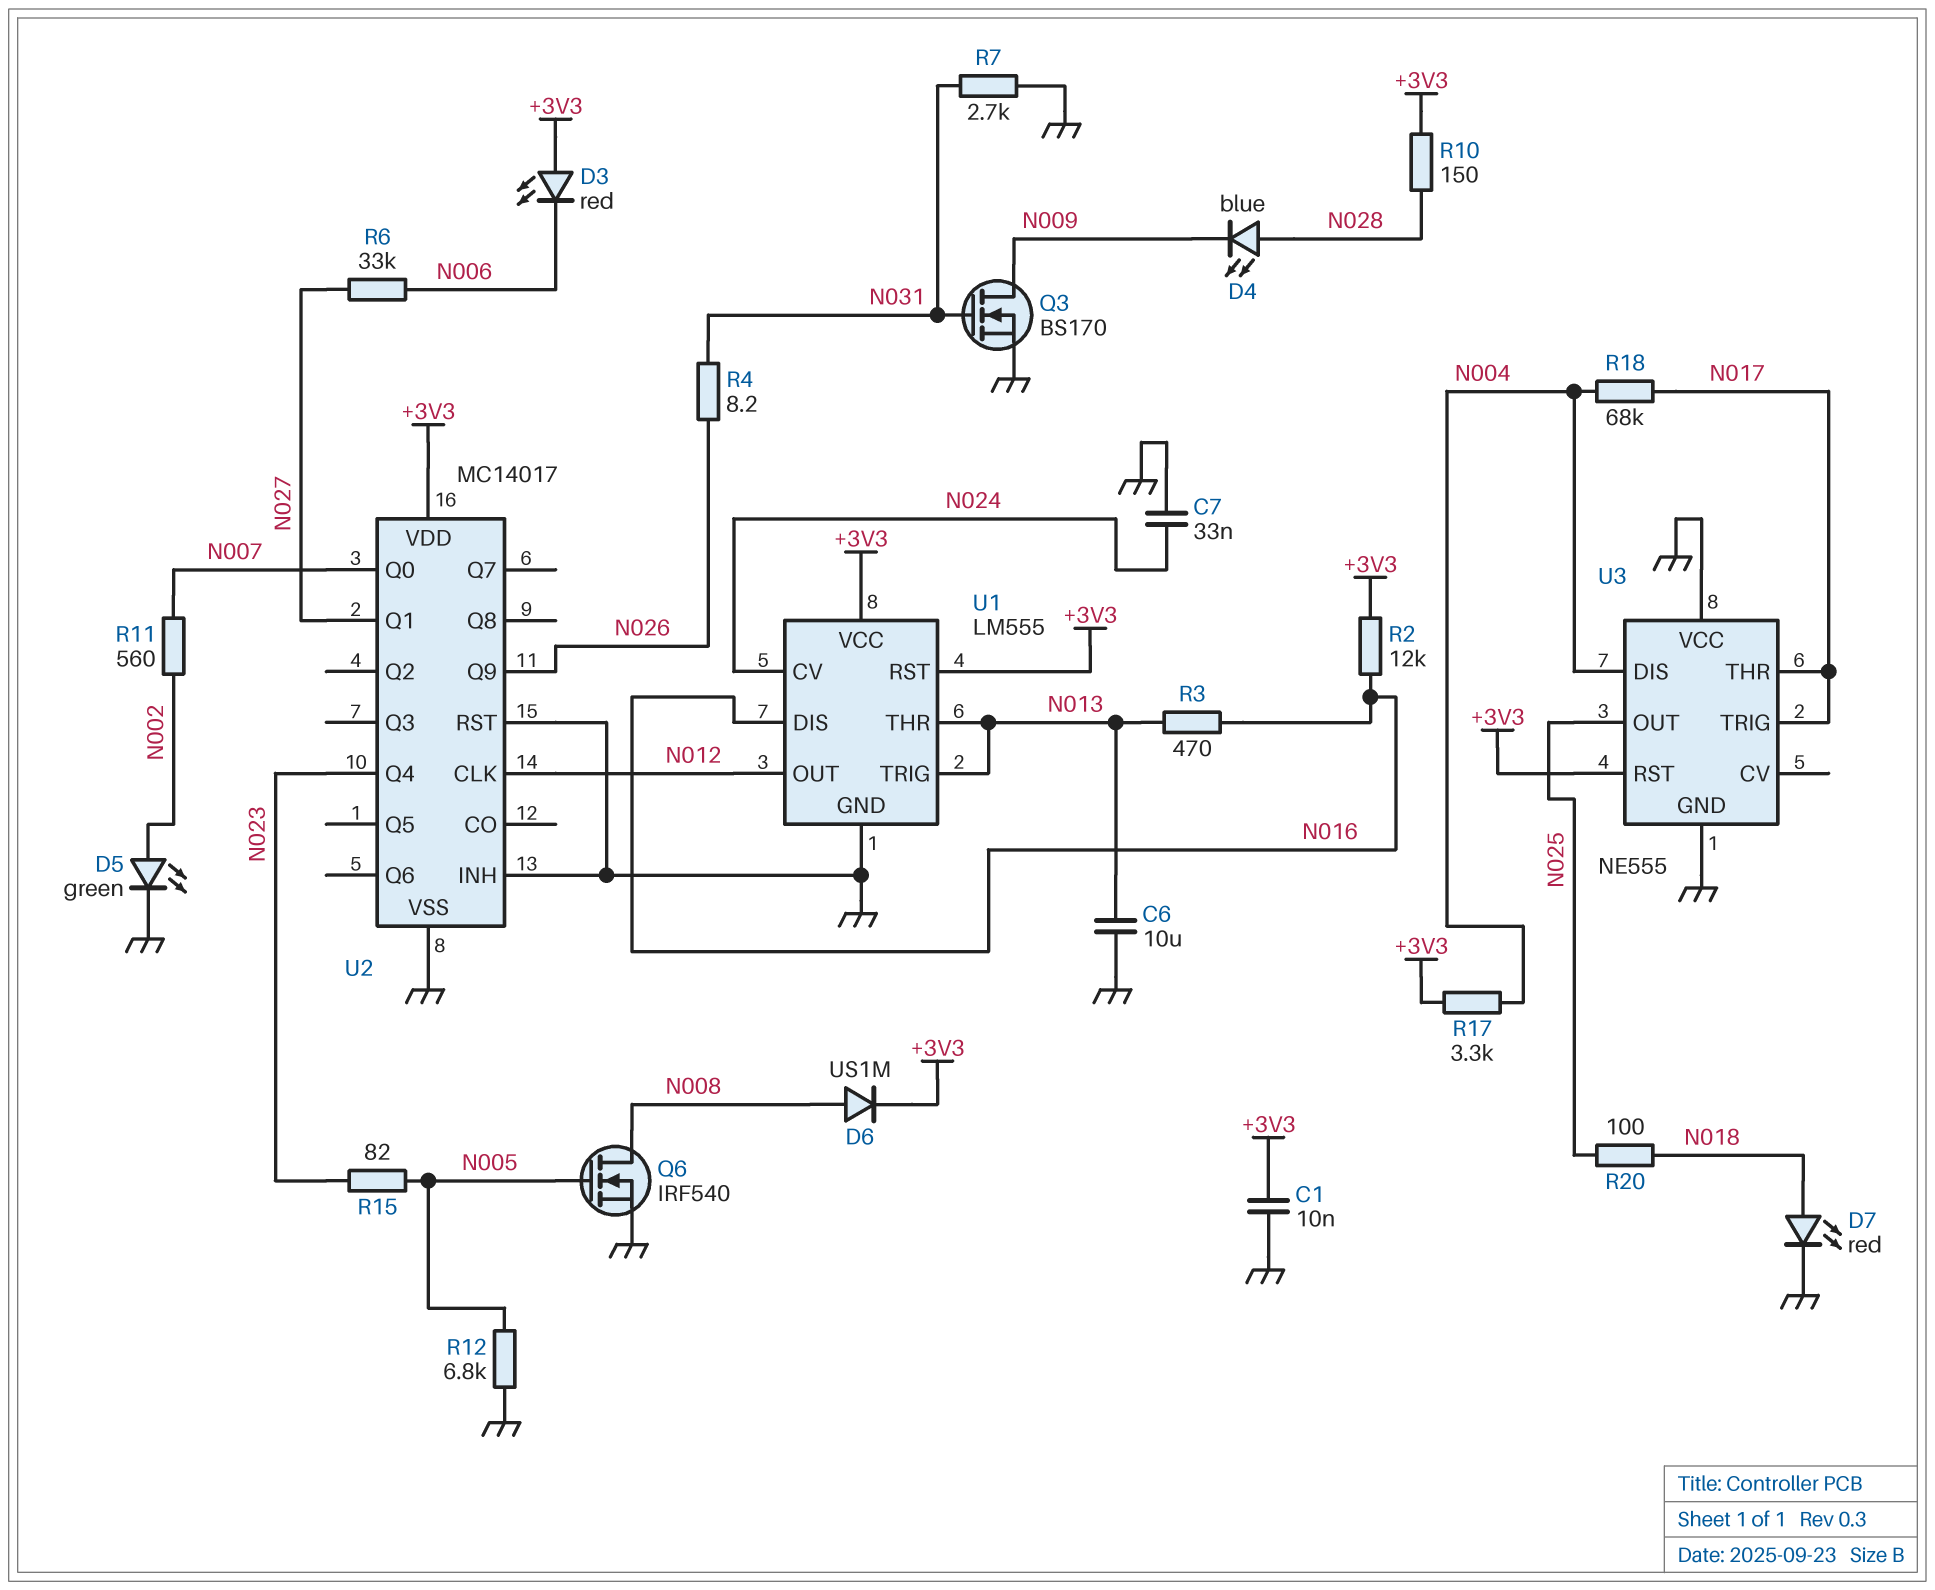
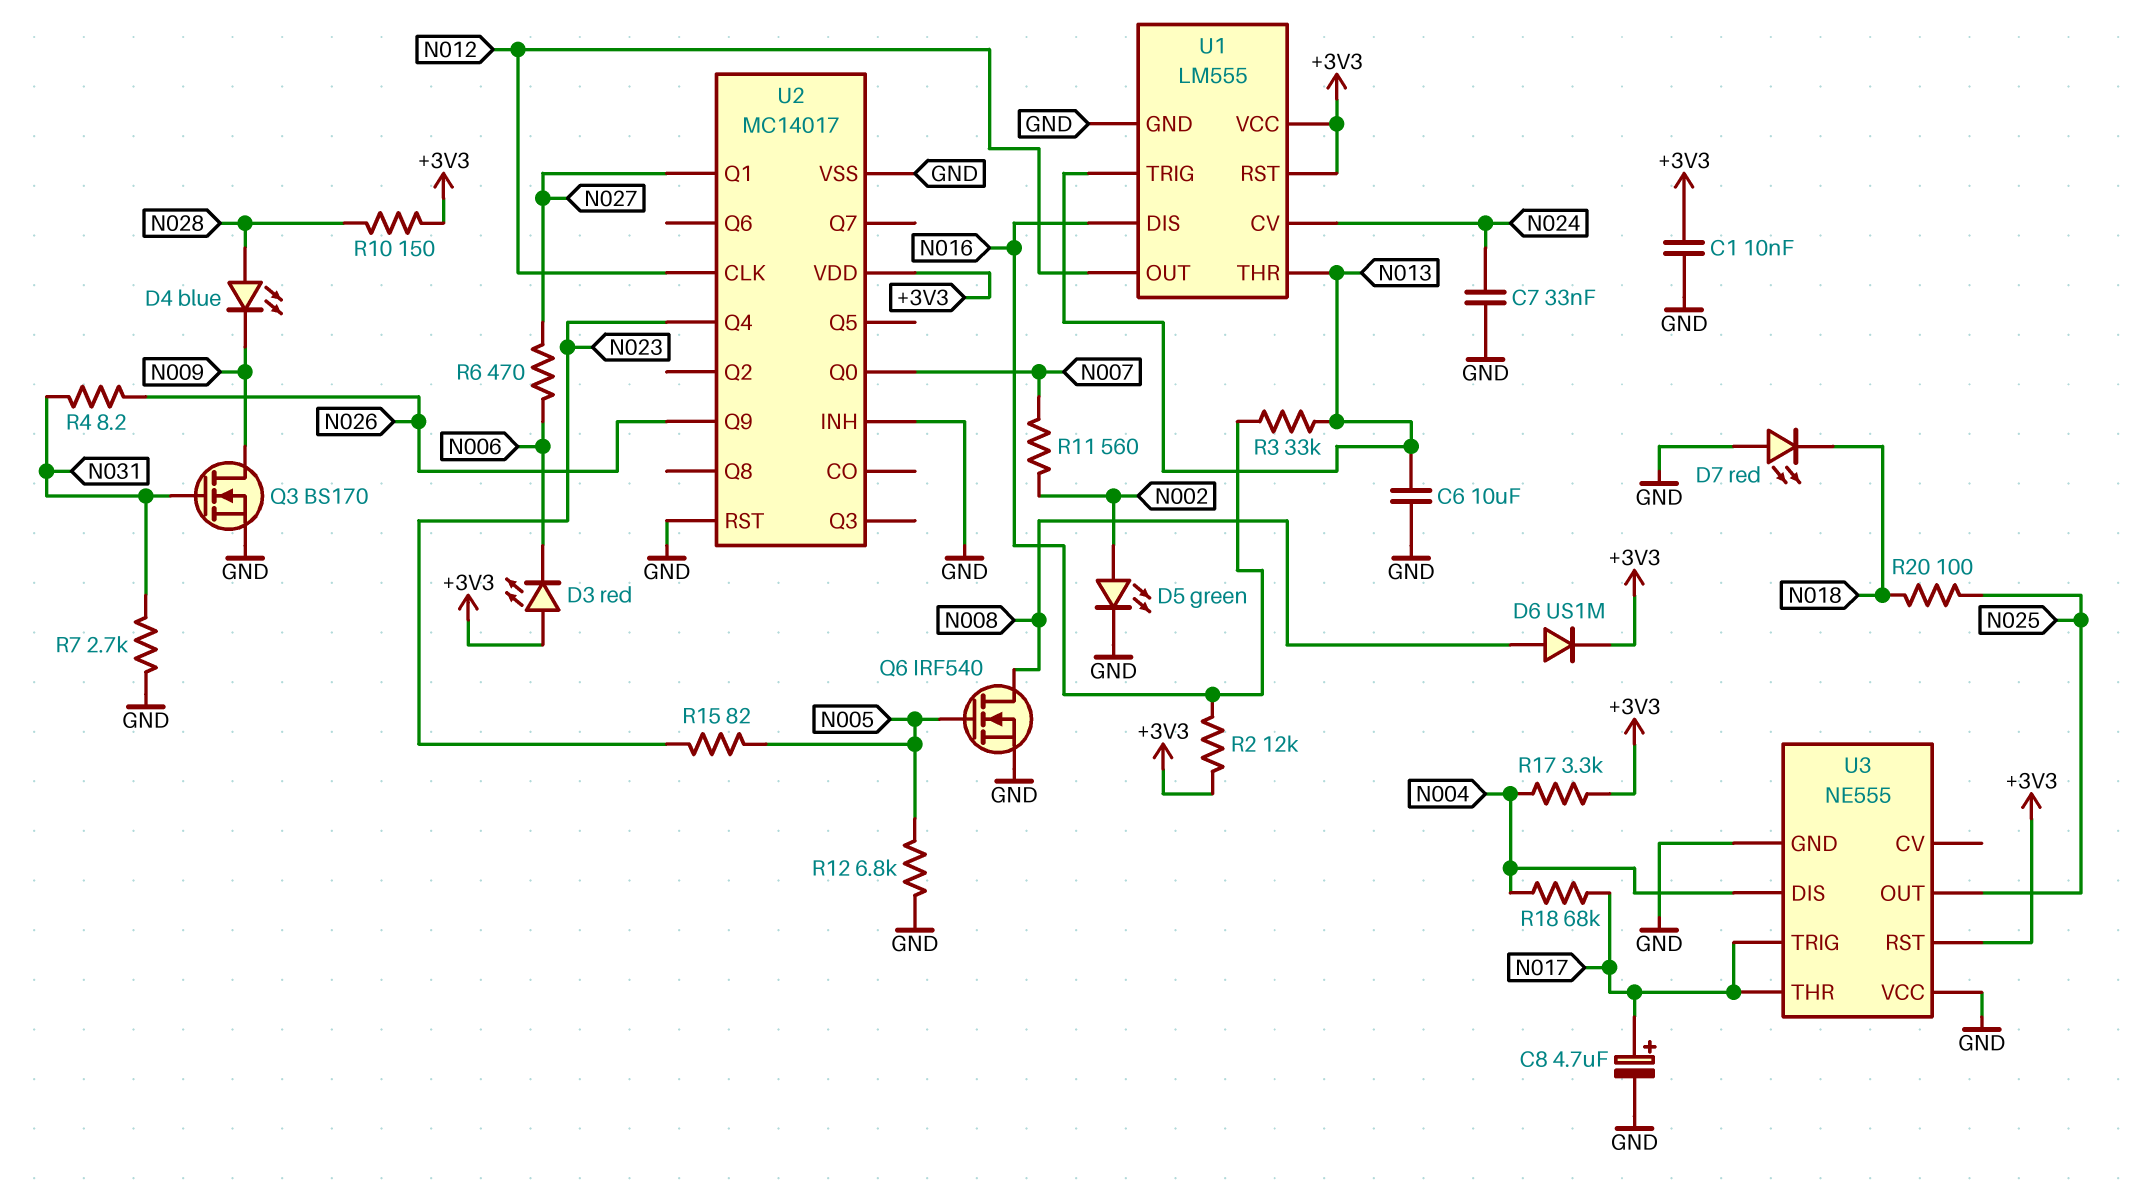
C8: none -> 4.7uF (plus N017, minus GND)
D7: LED red (A N018, K GND) -> LED red (A GND, K N018)
R3: 470 (N013, N016) -> 33k (N013, N016)
R6: 33k (N006, N027) -> 470 (N006, N027)

